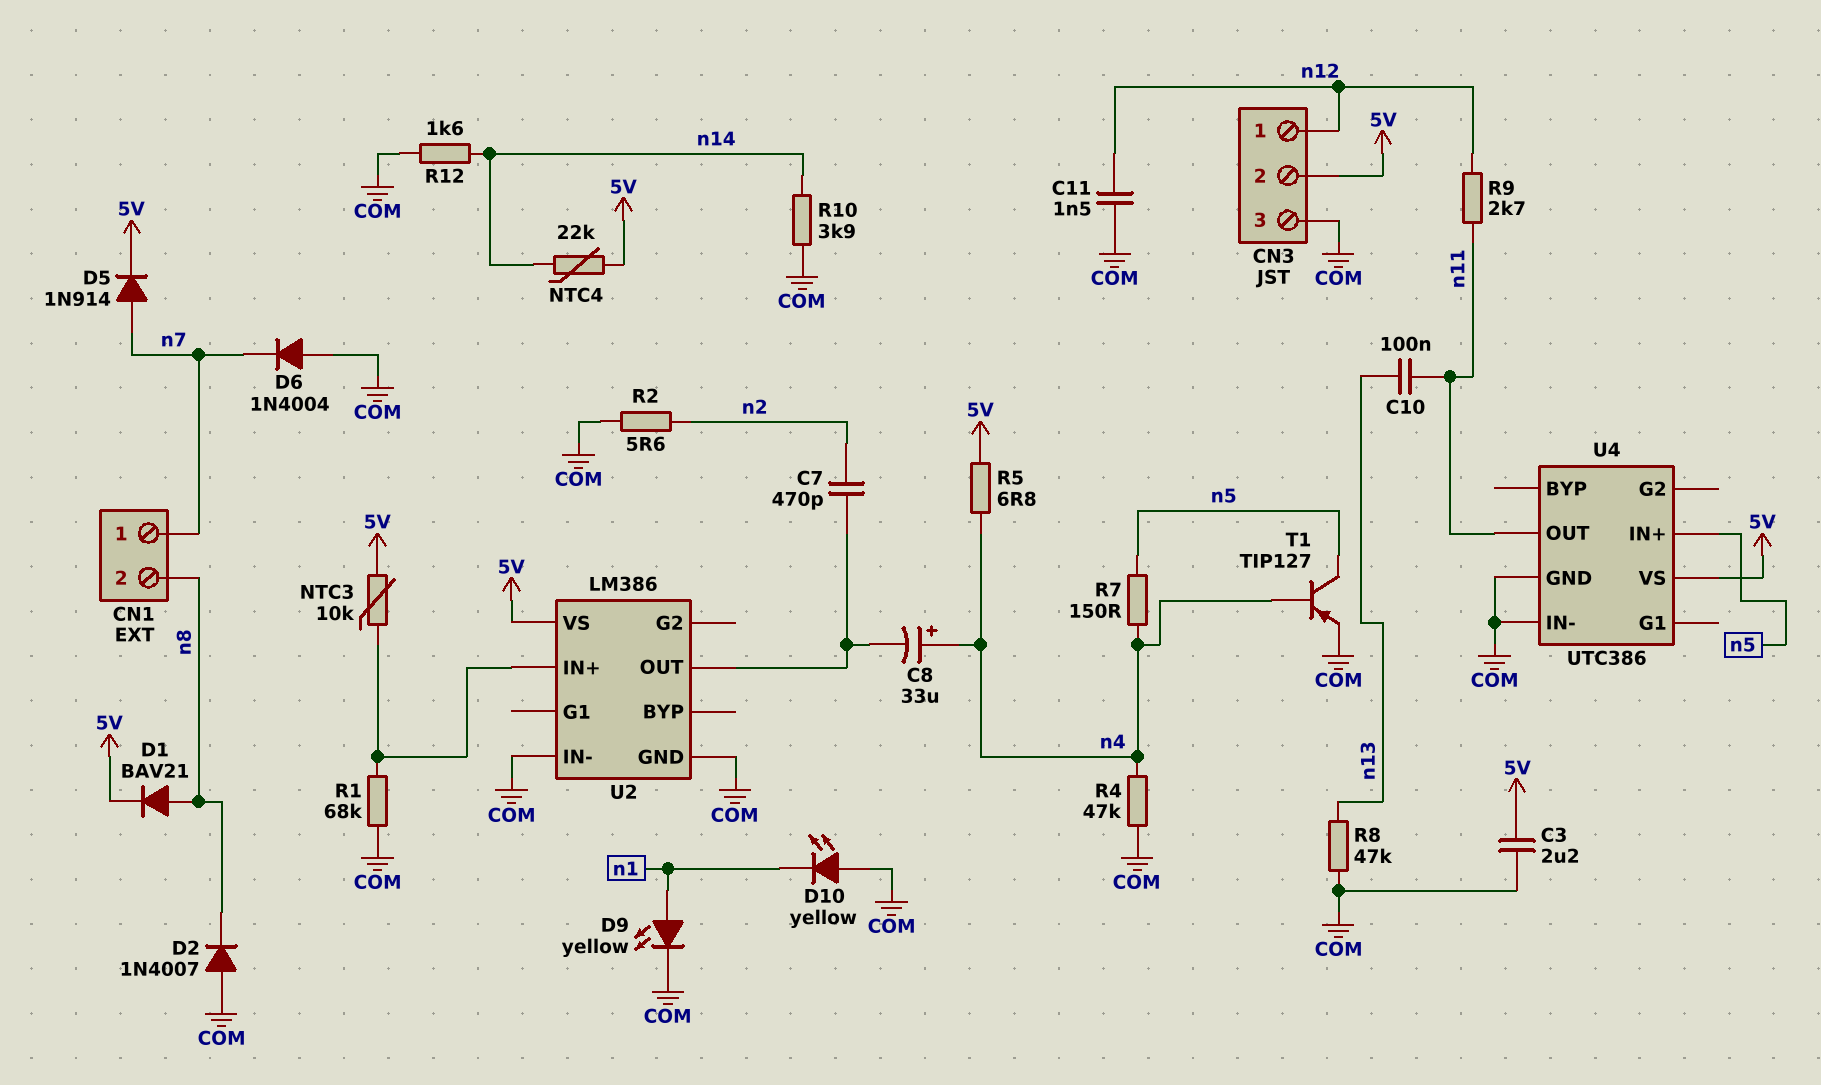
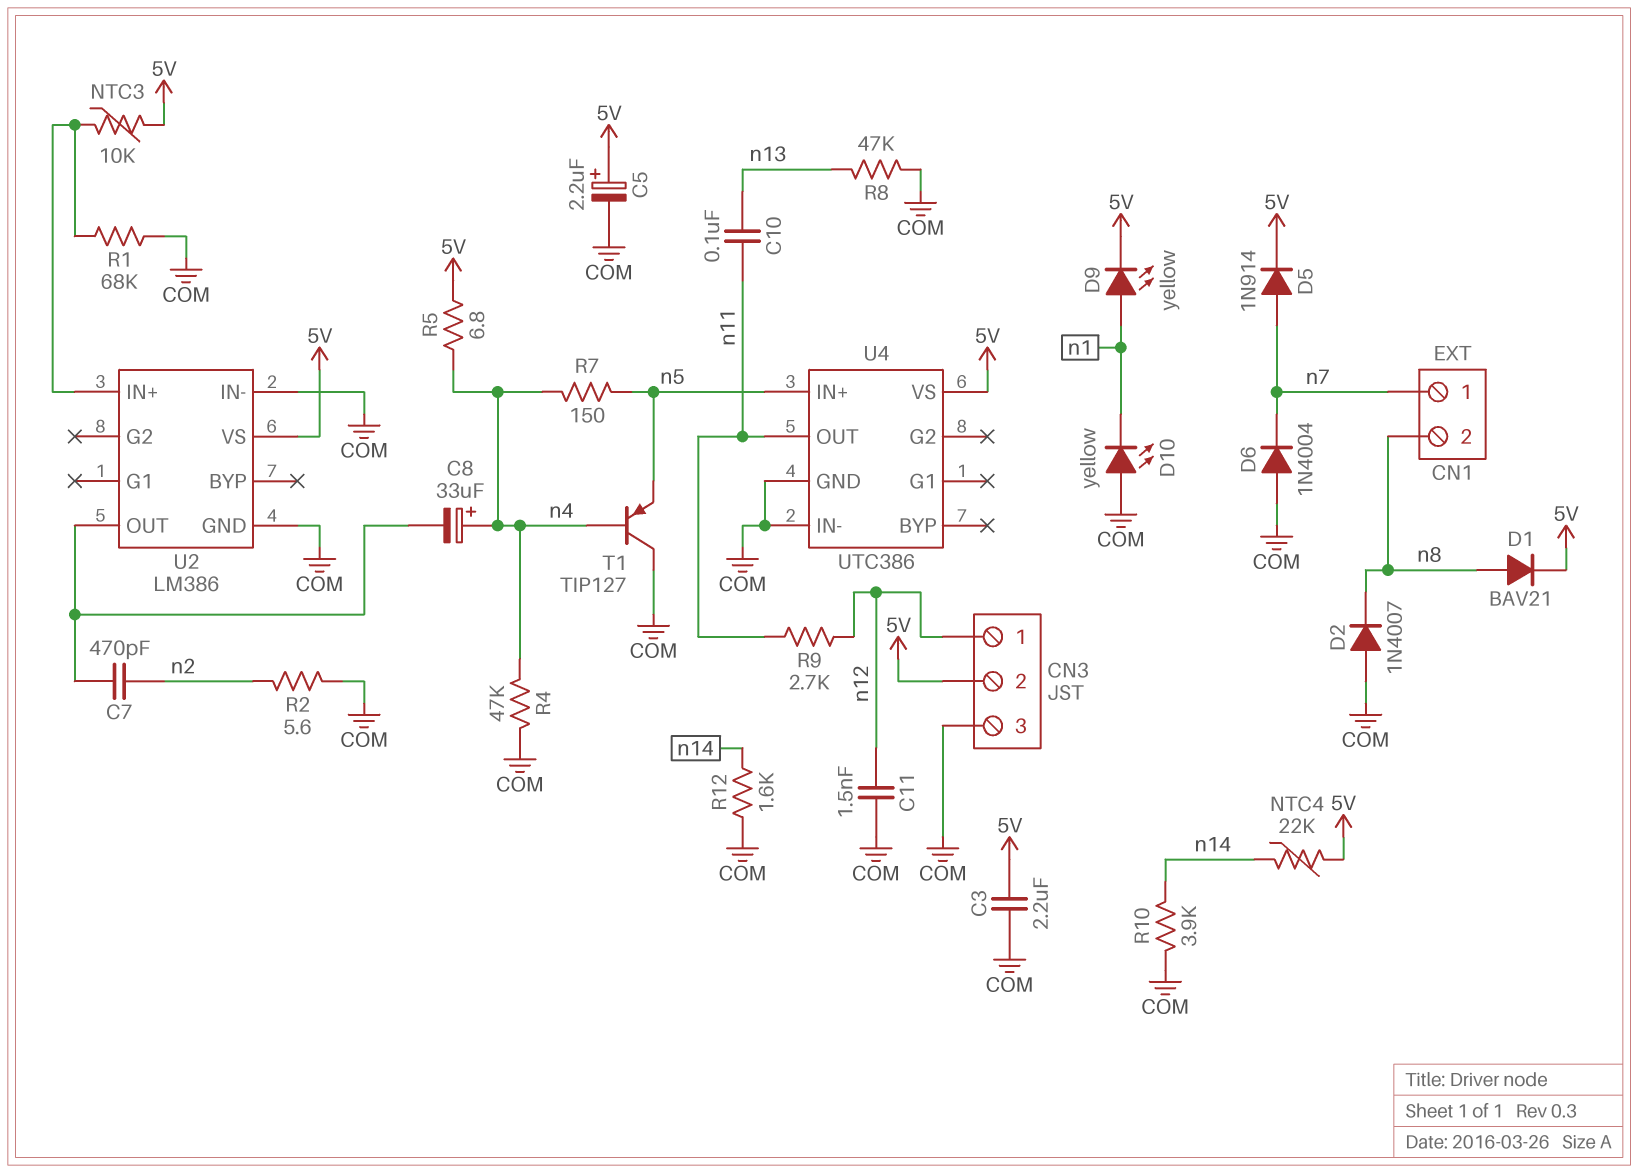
C5: none -> 2.2uF (plus 5V, minus COM)
D9: LED yellow (A n1, K COM) -> LED yellow (A n1, K 5V)
T1: PNP TIP127 (B n4, C n5, E COM) -> PNP TIP127 (B n4, C COM, E n5)

